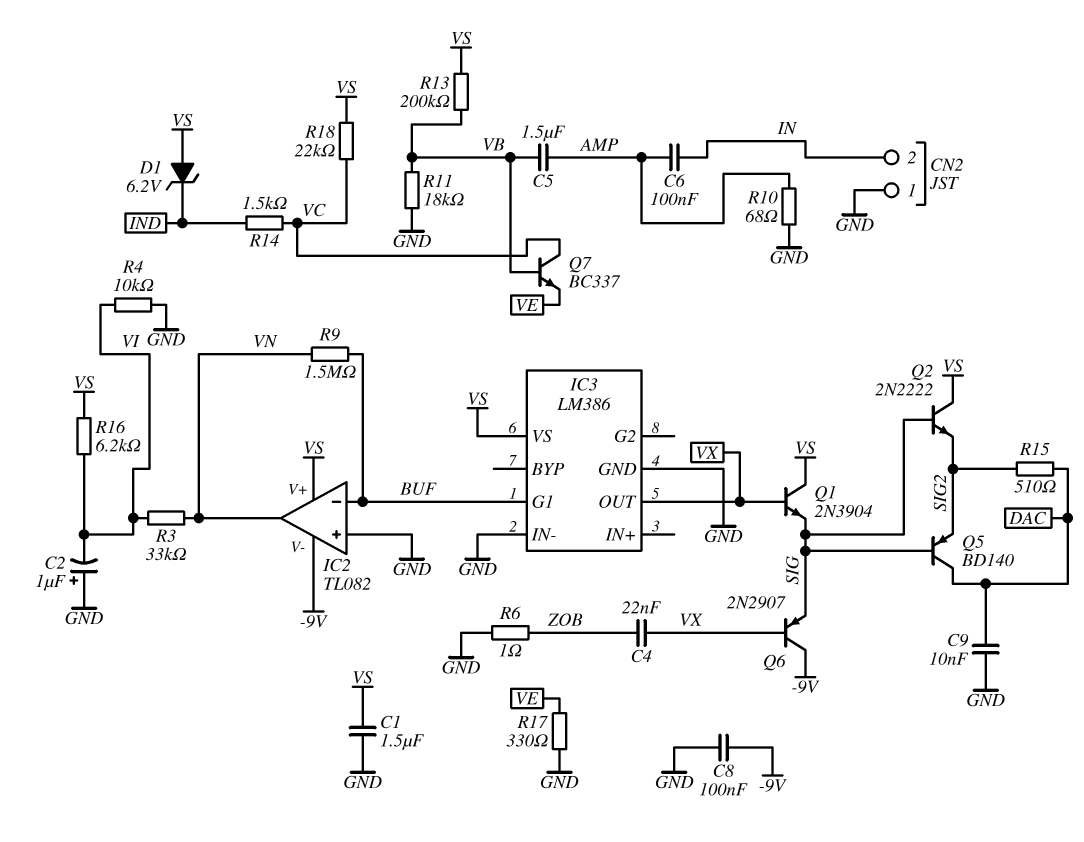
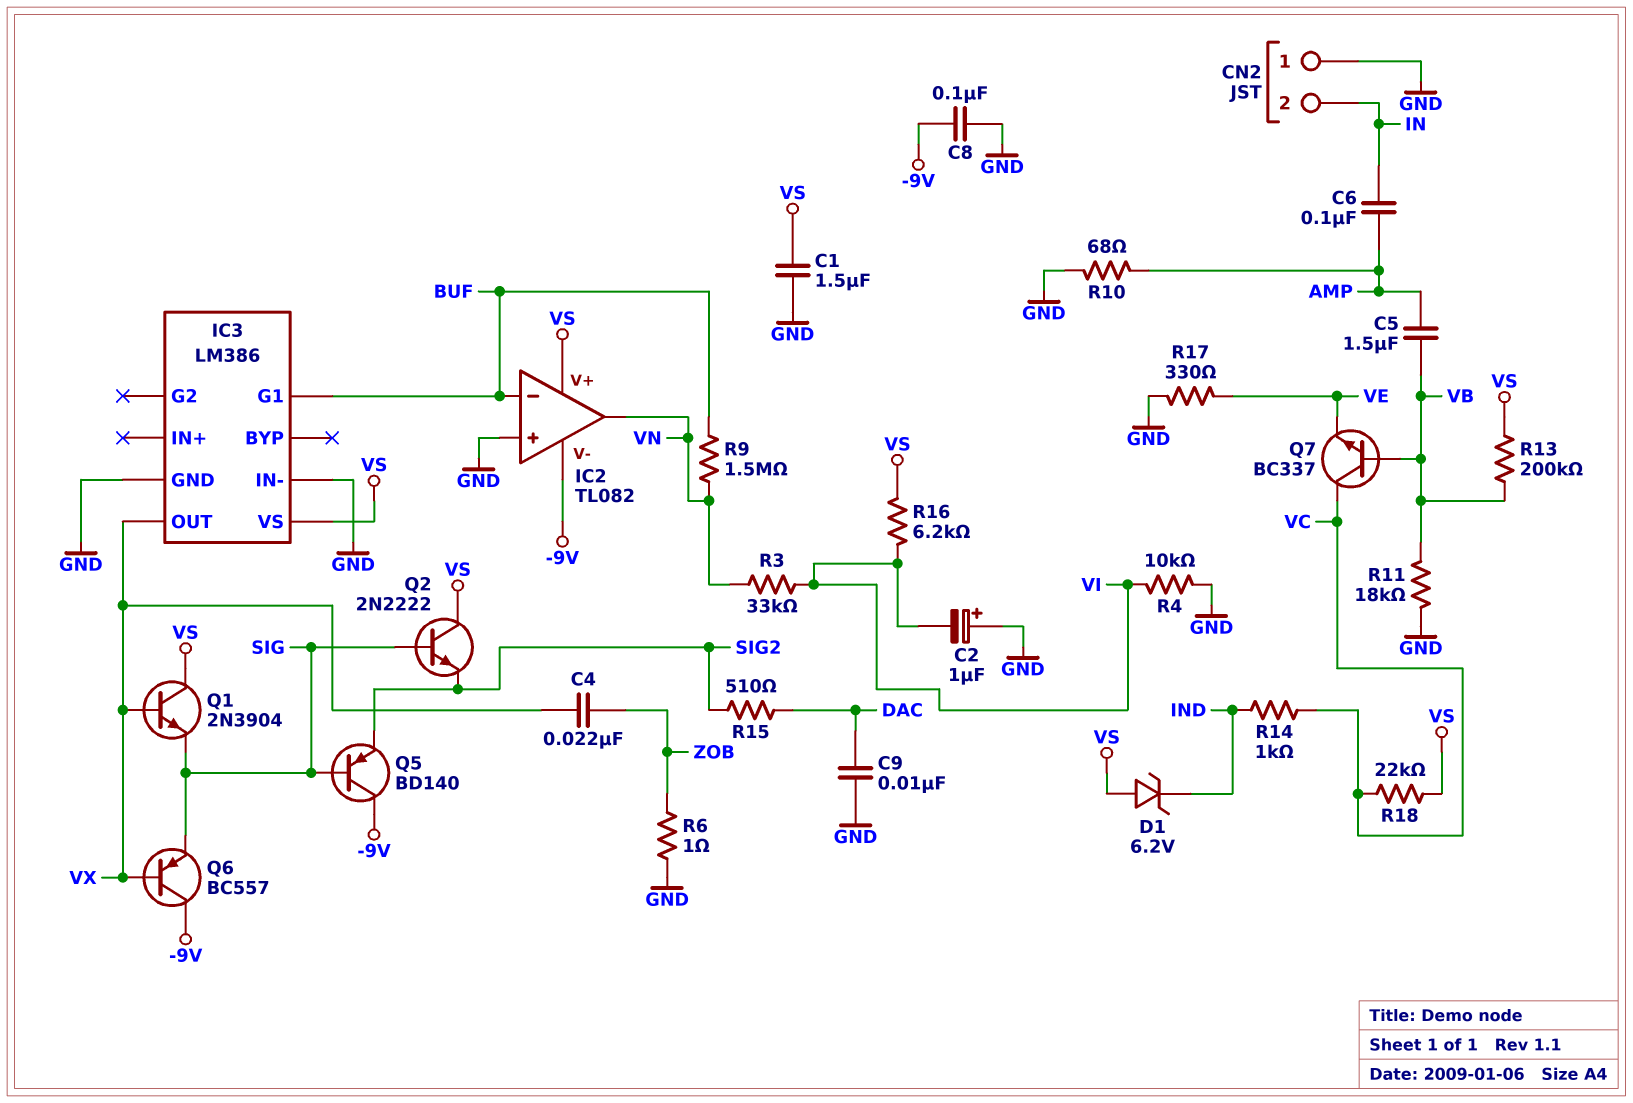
Q5: PNP BD140 (B SIG, C DAC, E SIG2) -> PNP BD140 (B SIG, C -9V, E SIG2)
Q6: PNP 2N2907 (B VX, C -9V, E SIG) -> PNP BC557 (B VX, C -9V, E SIG)
R14: 1.5k (IND, VC) -> 1k (IND, VC)

